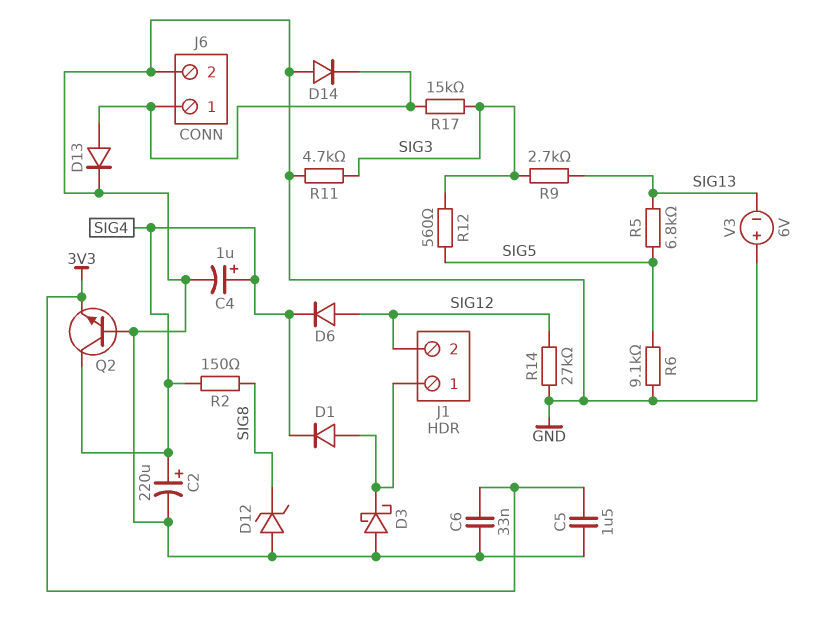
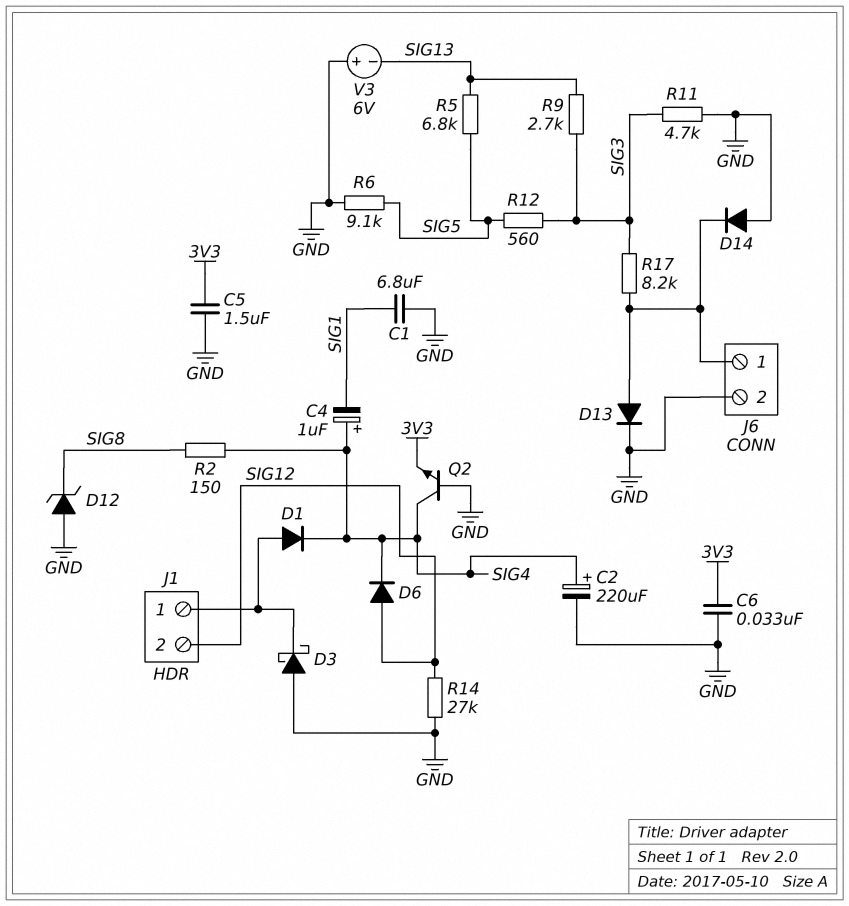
C1: none -> 6.8uF (GND, SIG1)
C4: 1uF (plus SIG4, minus GND) -> 1uF (plus SIG4, minus SIG1)
R17: 15k (J6/1, SIG3) -> 8.2k (J6/1, SIG3)

